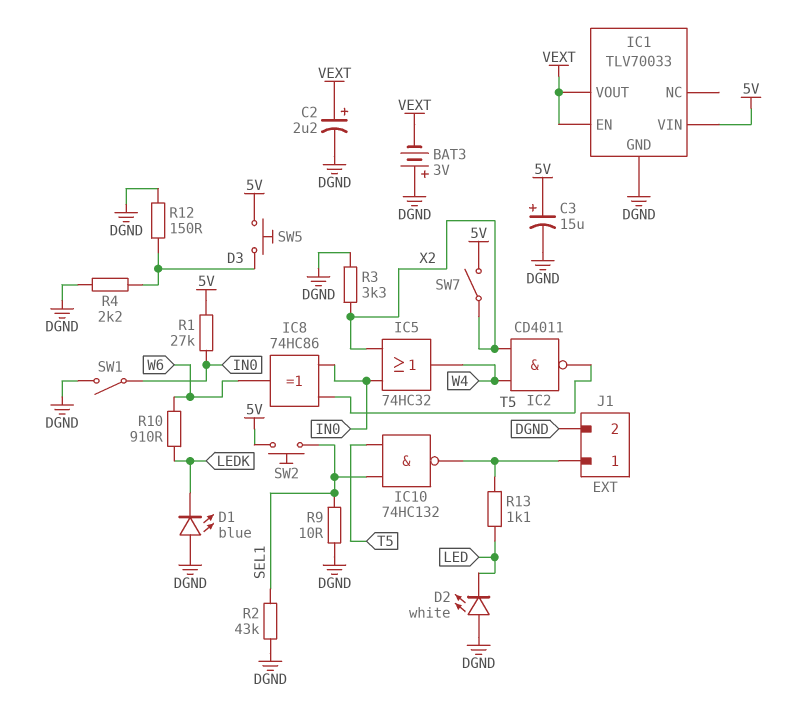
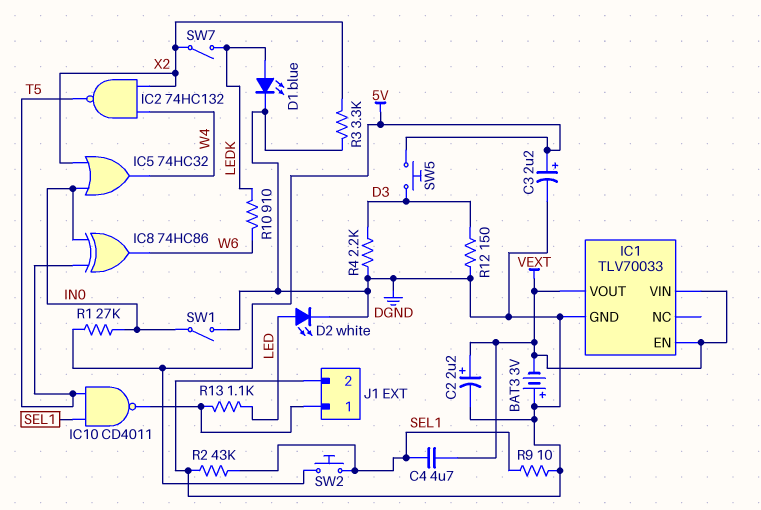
C3: 15uF (plus 5V, minus DGND) -> 2.2uF (plus 5V, minus DGND)
C4: none -> 4.7uF (SEL1, VEXT)
D1: LED blue (A DGND, K LEDK) -> LED blue (A LEDK, K DGND)
D2: LED white (A DGND, K LED) -> LED white (A LED, K DGND)
IC1 pin VIN: 5V -> VEXT
IC2: NAND CD4011 (in W4, in X2, out T5) -> NAND 74HC132 (in W4, in X2, out T5)
IC10: NAND 74HC132 (in SEL1, in T5, out J1/1) -> NAND CD4011 (in SEL1, in T5, out J1/1)
SW7: switch (5V, X2) -> switch (LEDK, X2)

